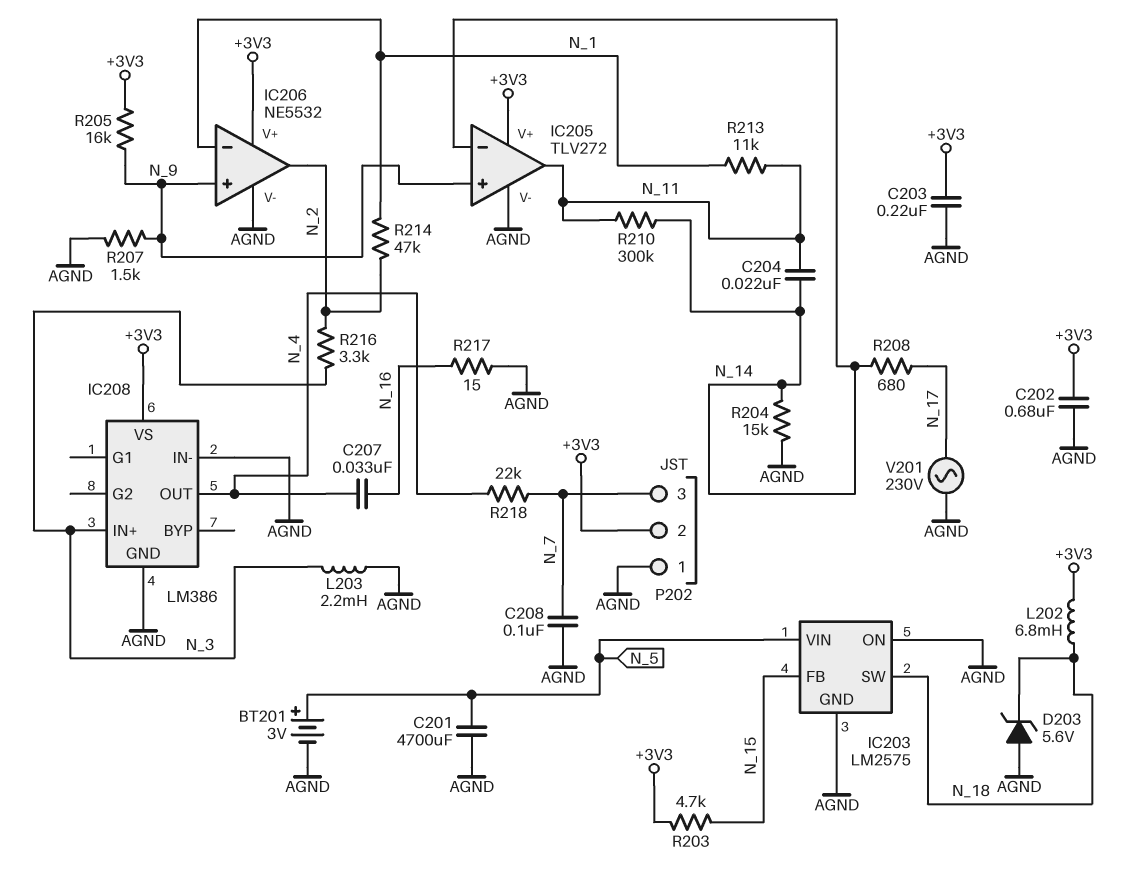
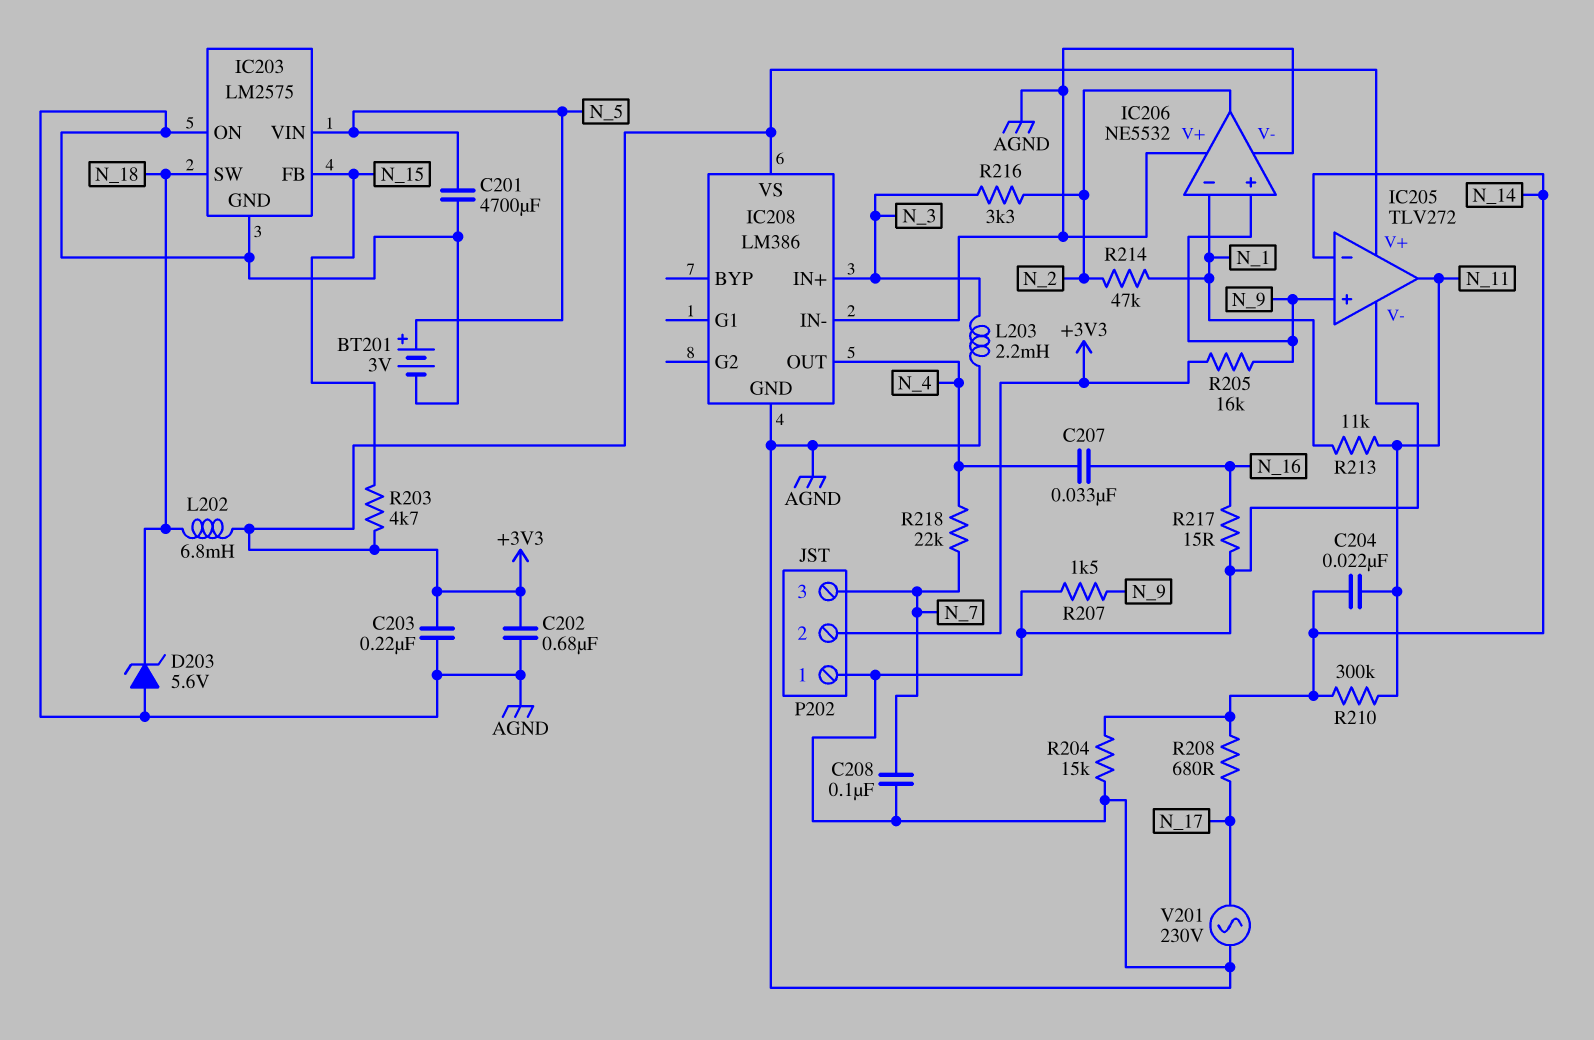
IC206 pin V+: +3V3 -> AGND

